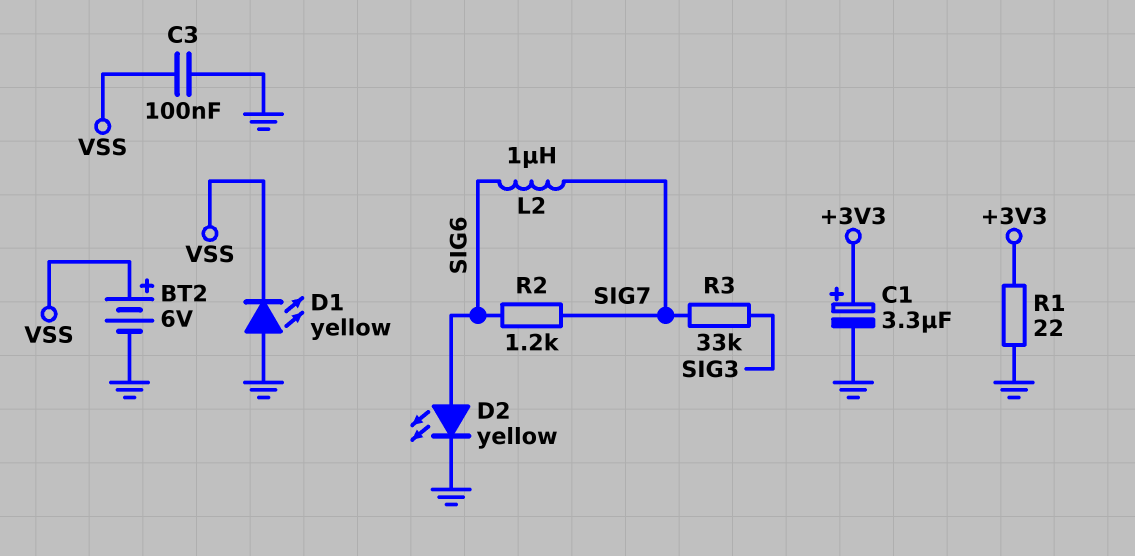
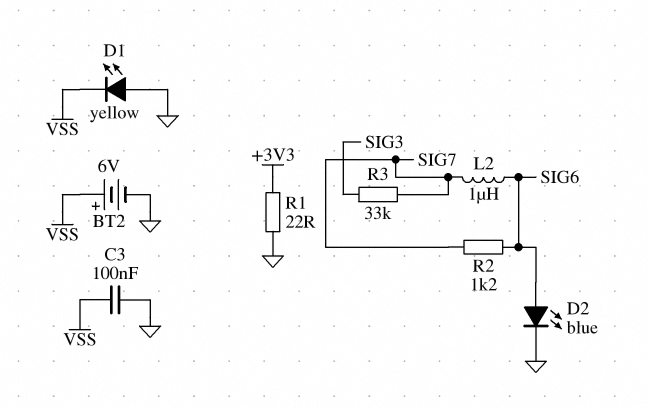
C1: 3.3uF (plus +3V3, minus GND) -> none
D2: LED yellow (A SIG6, K GND) -> LED blue (A SIG6, K GND)

